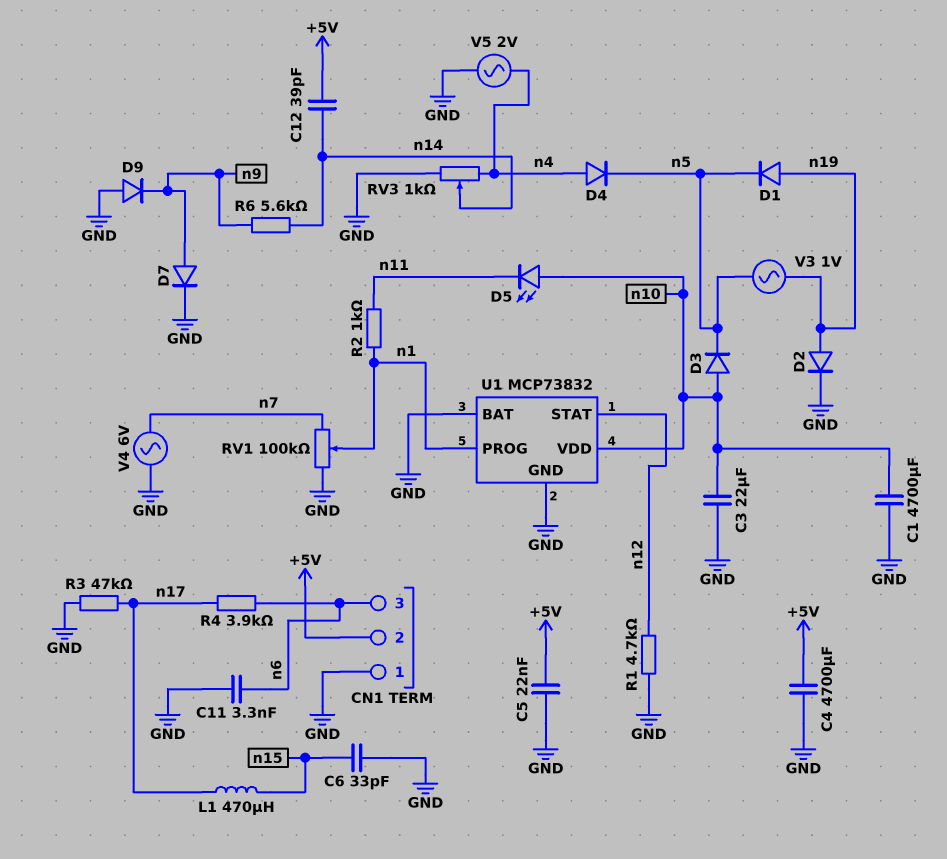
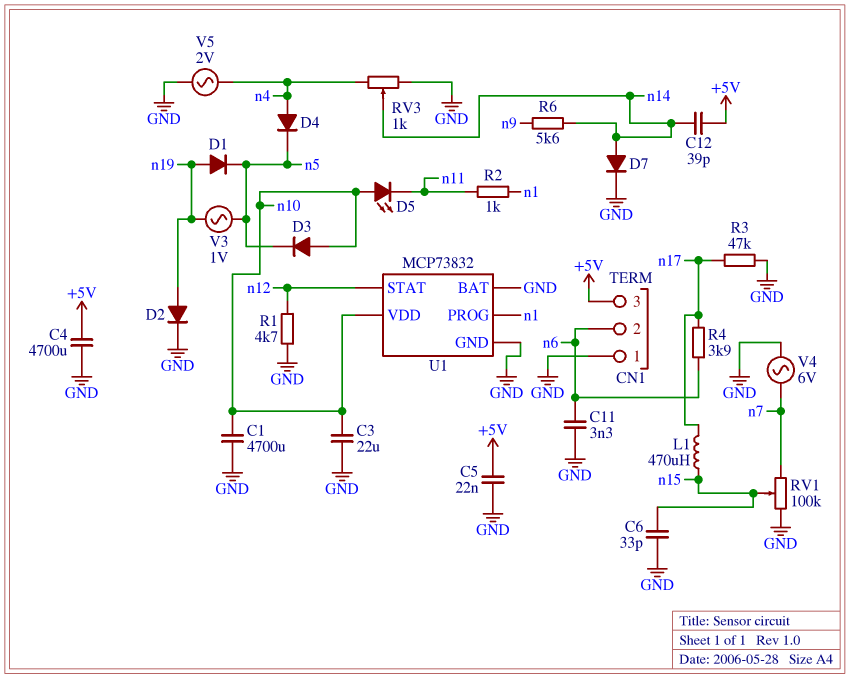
CN1 pin 2: +5V -> n6
CN1 pin 3: n6 -> +5V
D7: diode (A n9, K GND) -> diode (A n14, K GND)
D9: diode (A GND, K n9) -> none
RV1: 100k (GND, n7, wiper n1) -> 100k (GND, n7, wiper n15)

